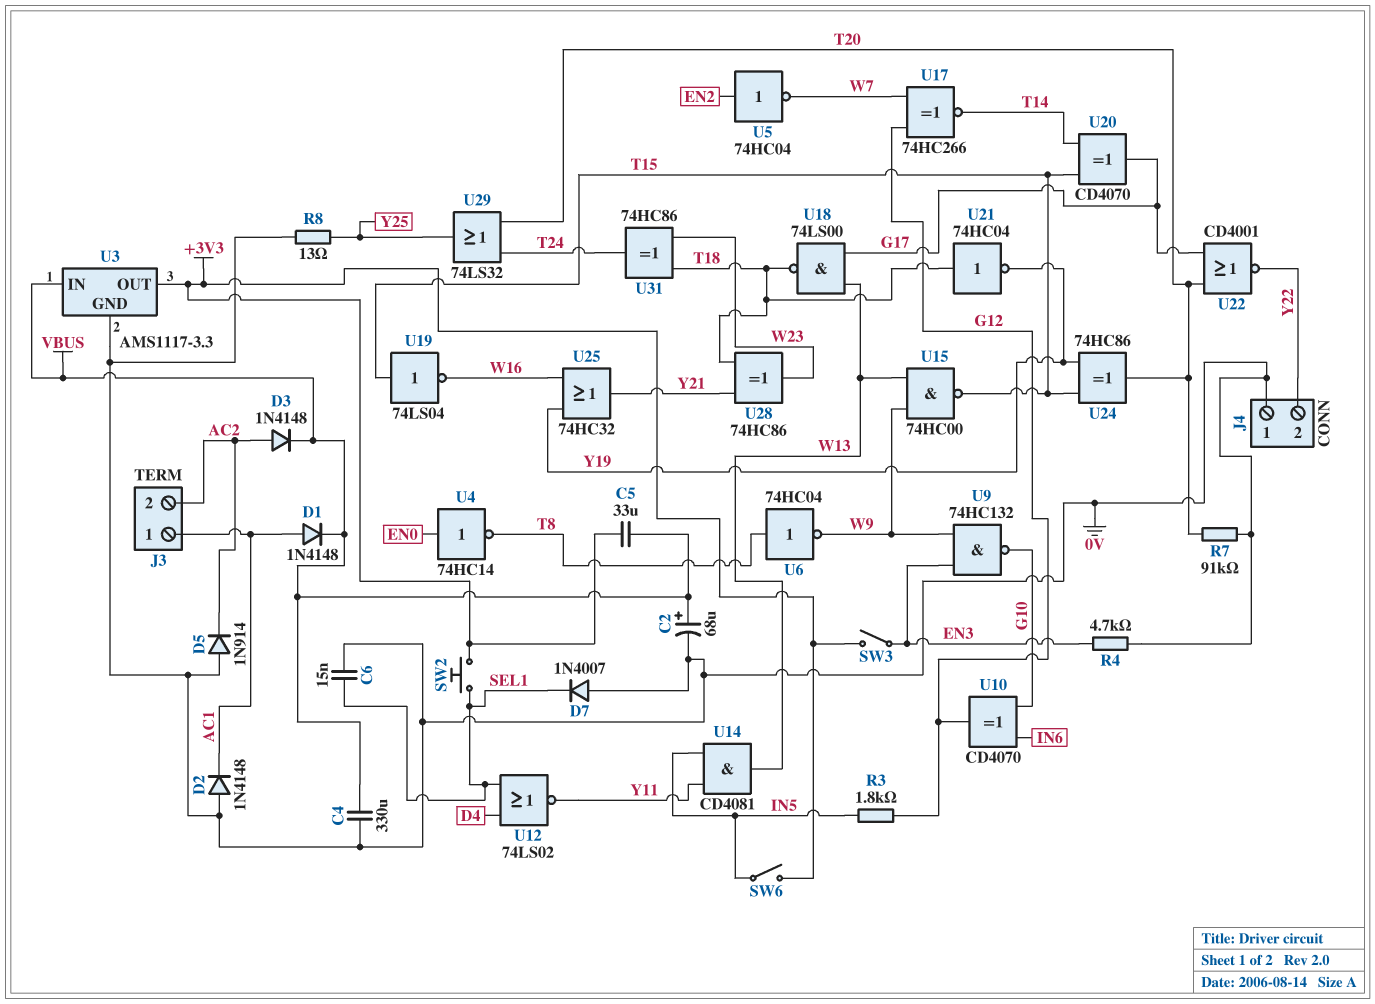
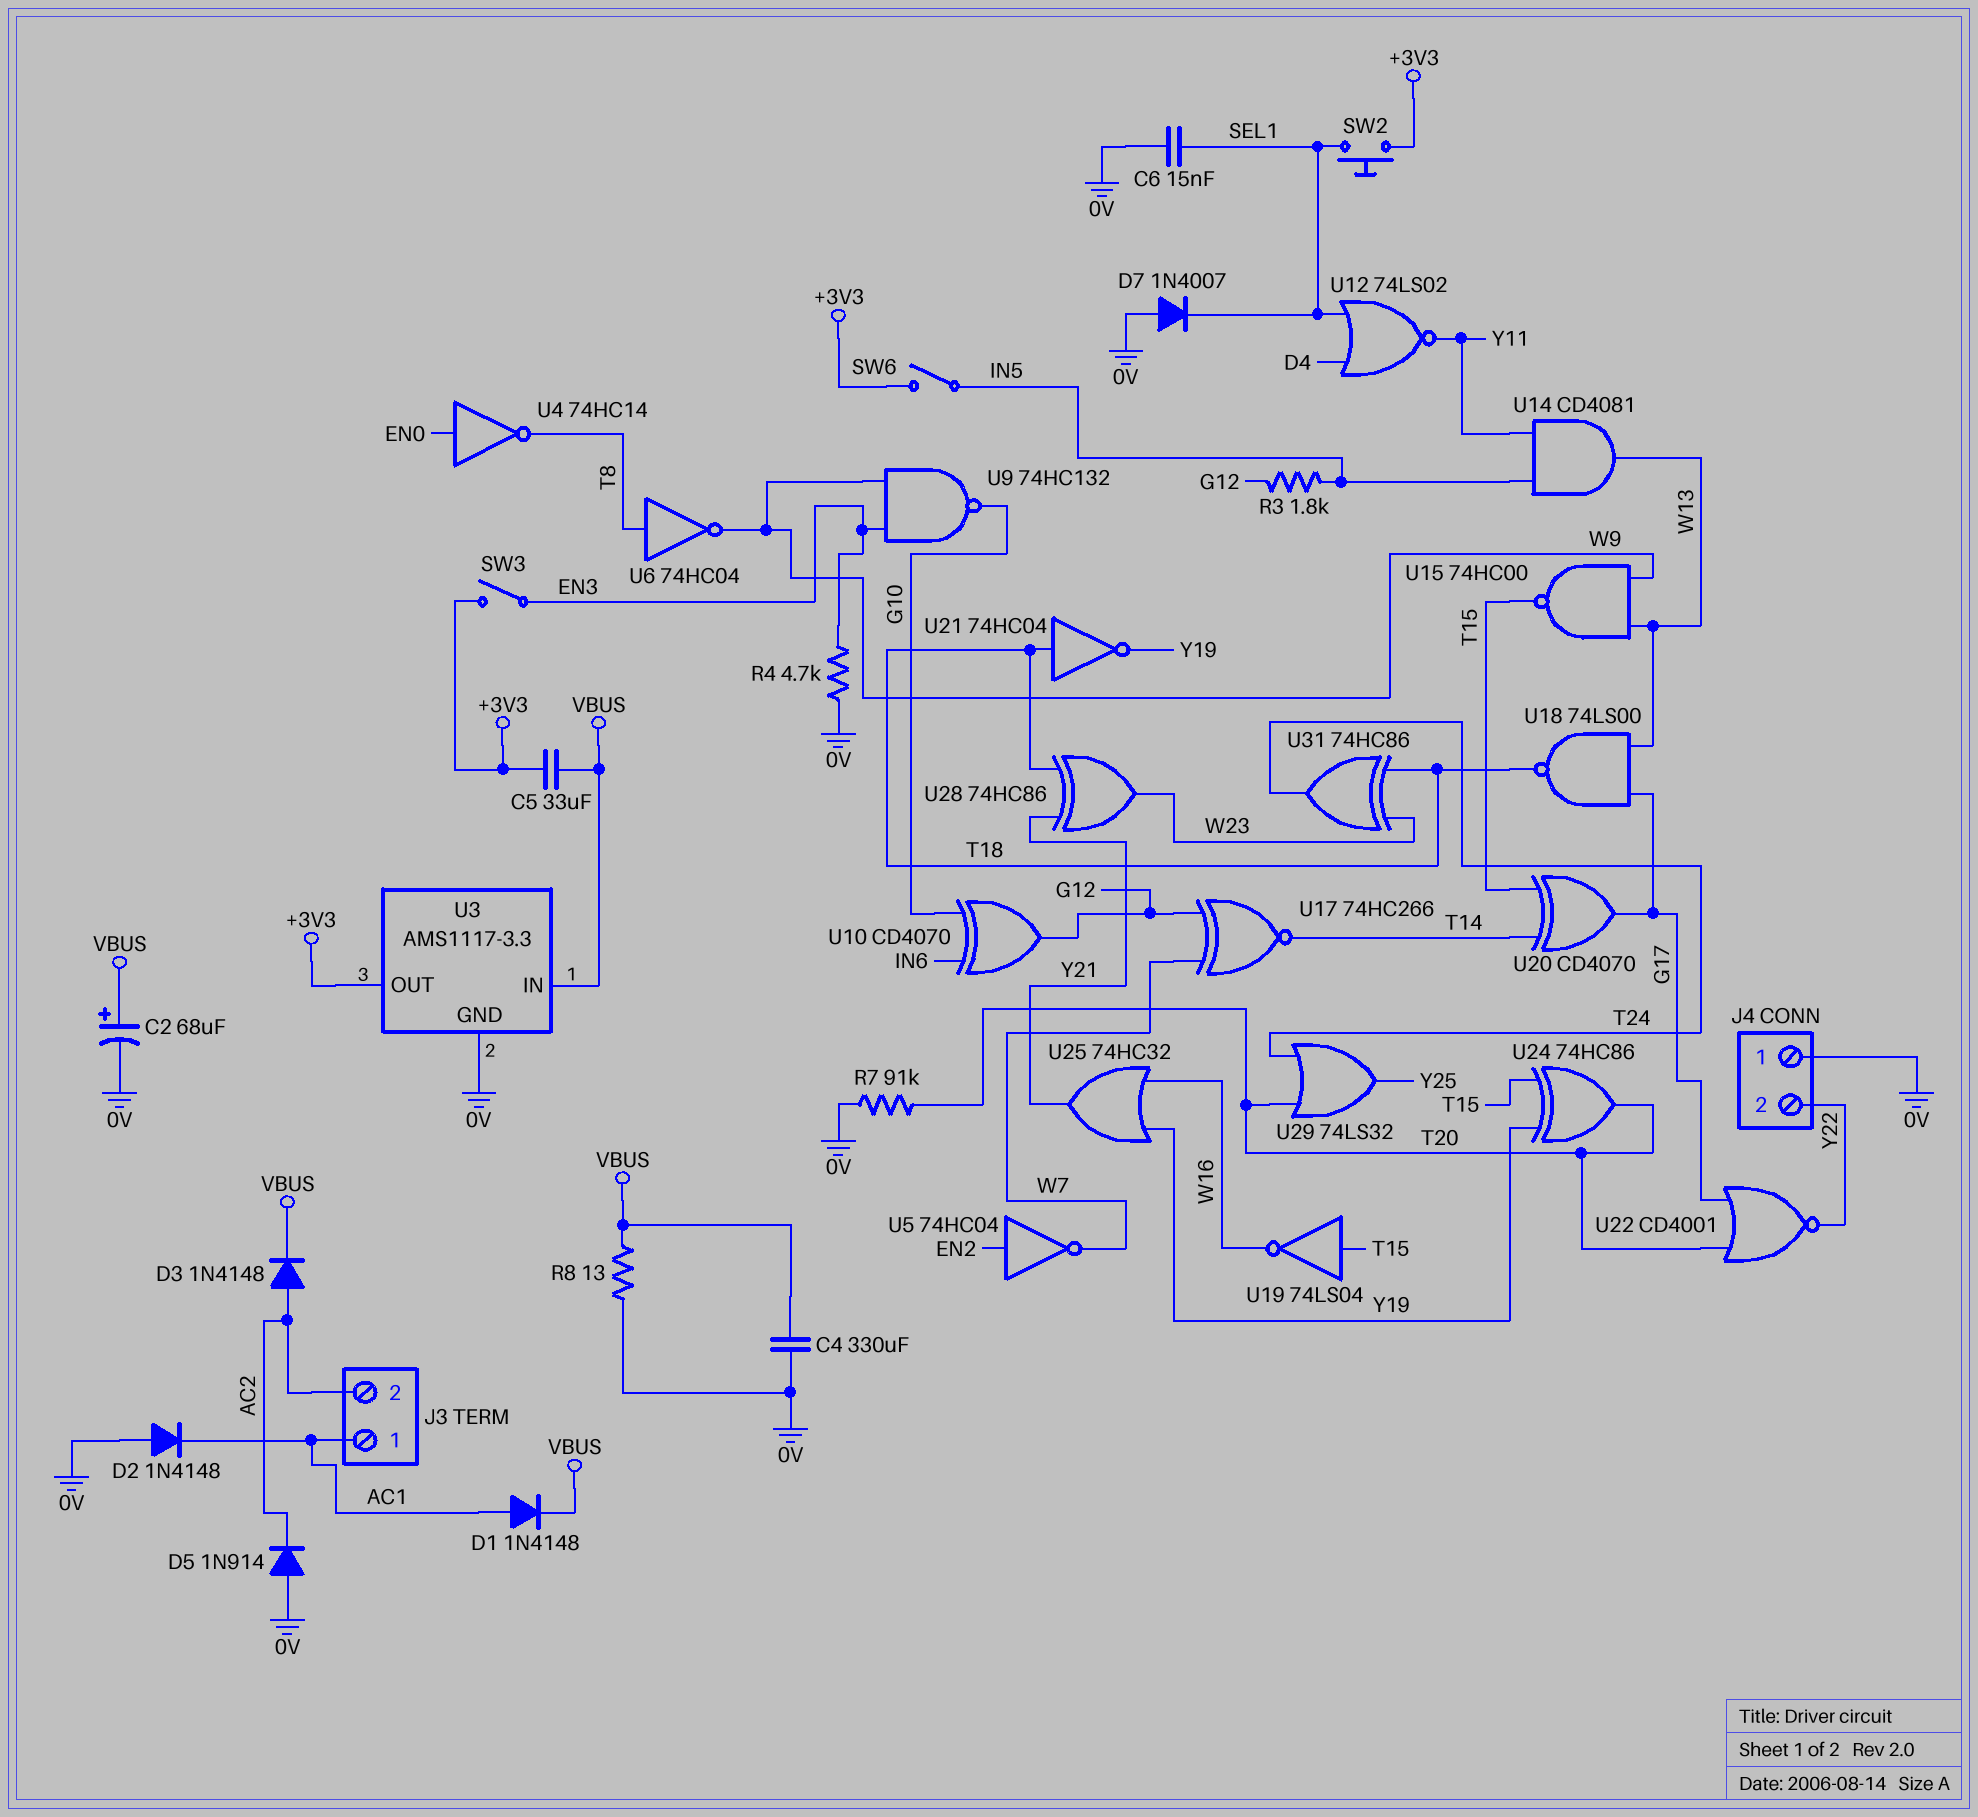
R8: 13 (0V, Y25) -> 13 (0V, VBUS)

